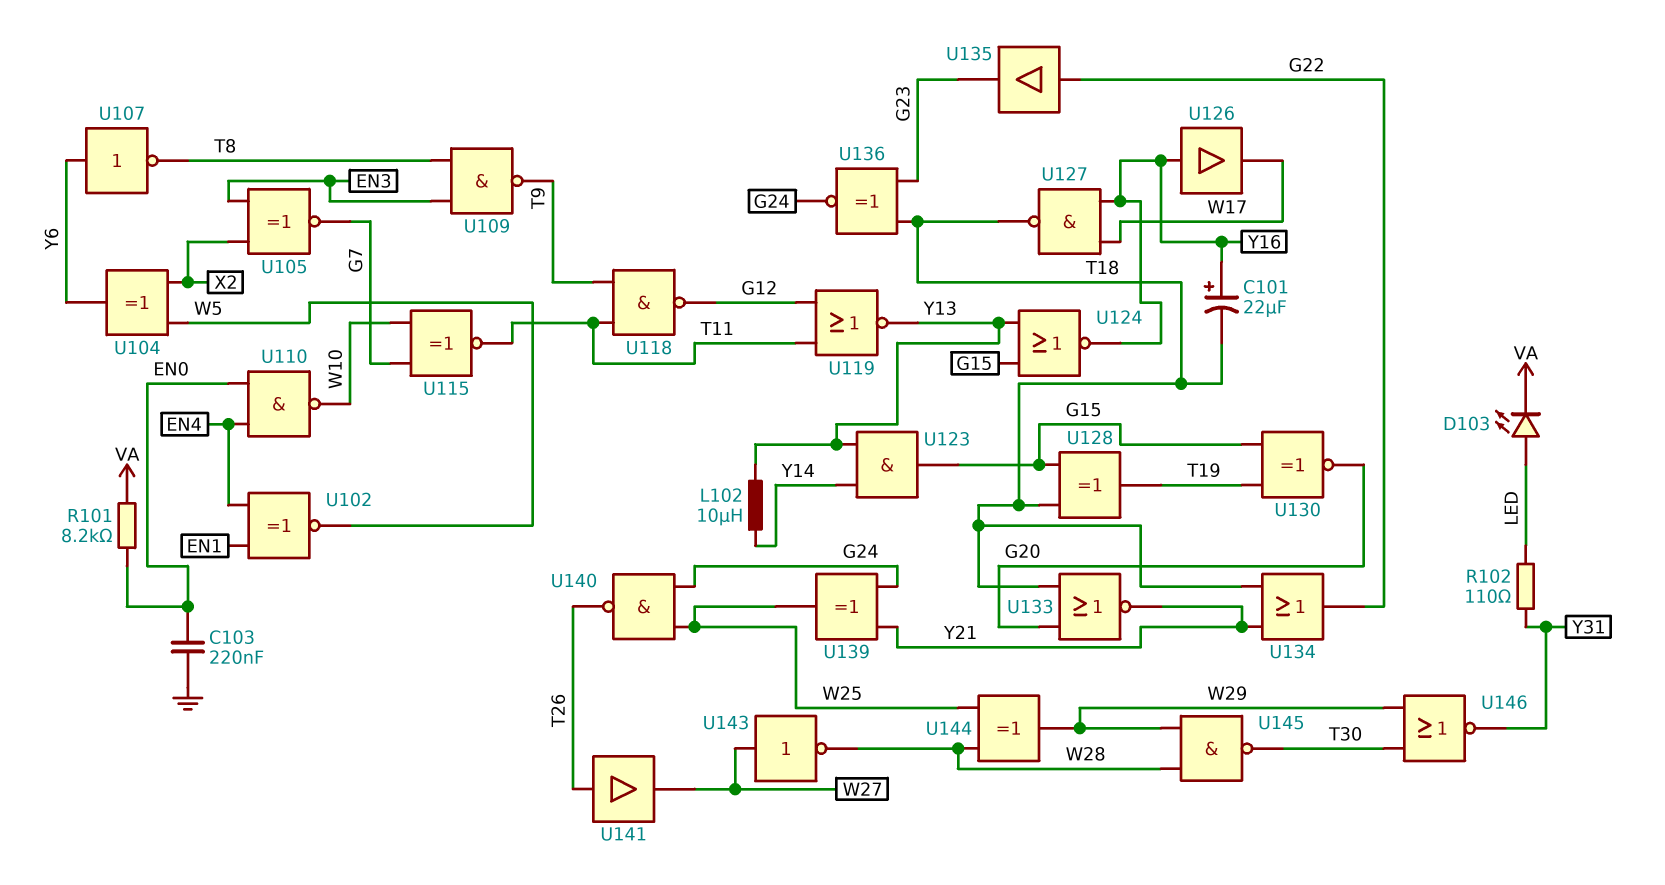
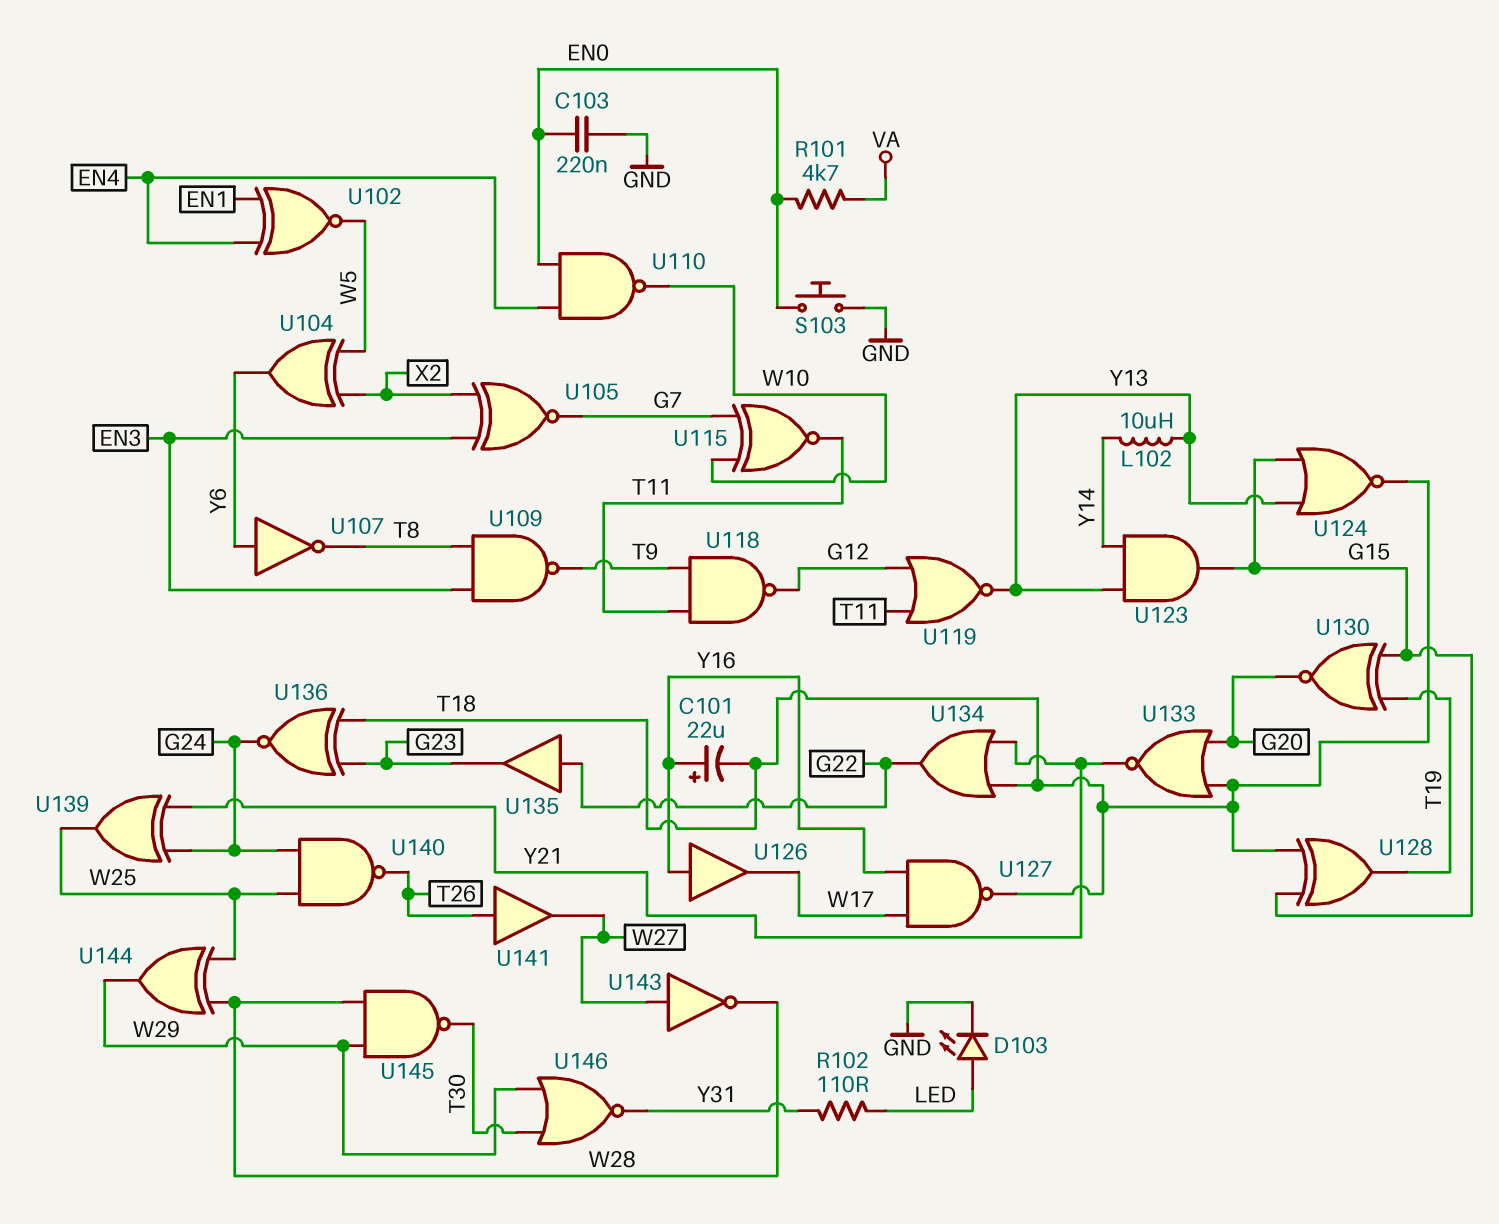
D103: LED (A LED, K VA) -> LED (A LED, K GND)
R101: 8.2k (EN0, VA) -> 4.7k (EN0, VA)
S103: none -> button (EN0, GND)
U124: NOR (in G15, in Y13, out Y16) -> NOR (in G15, in Y13, out T18)

